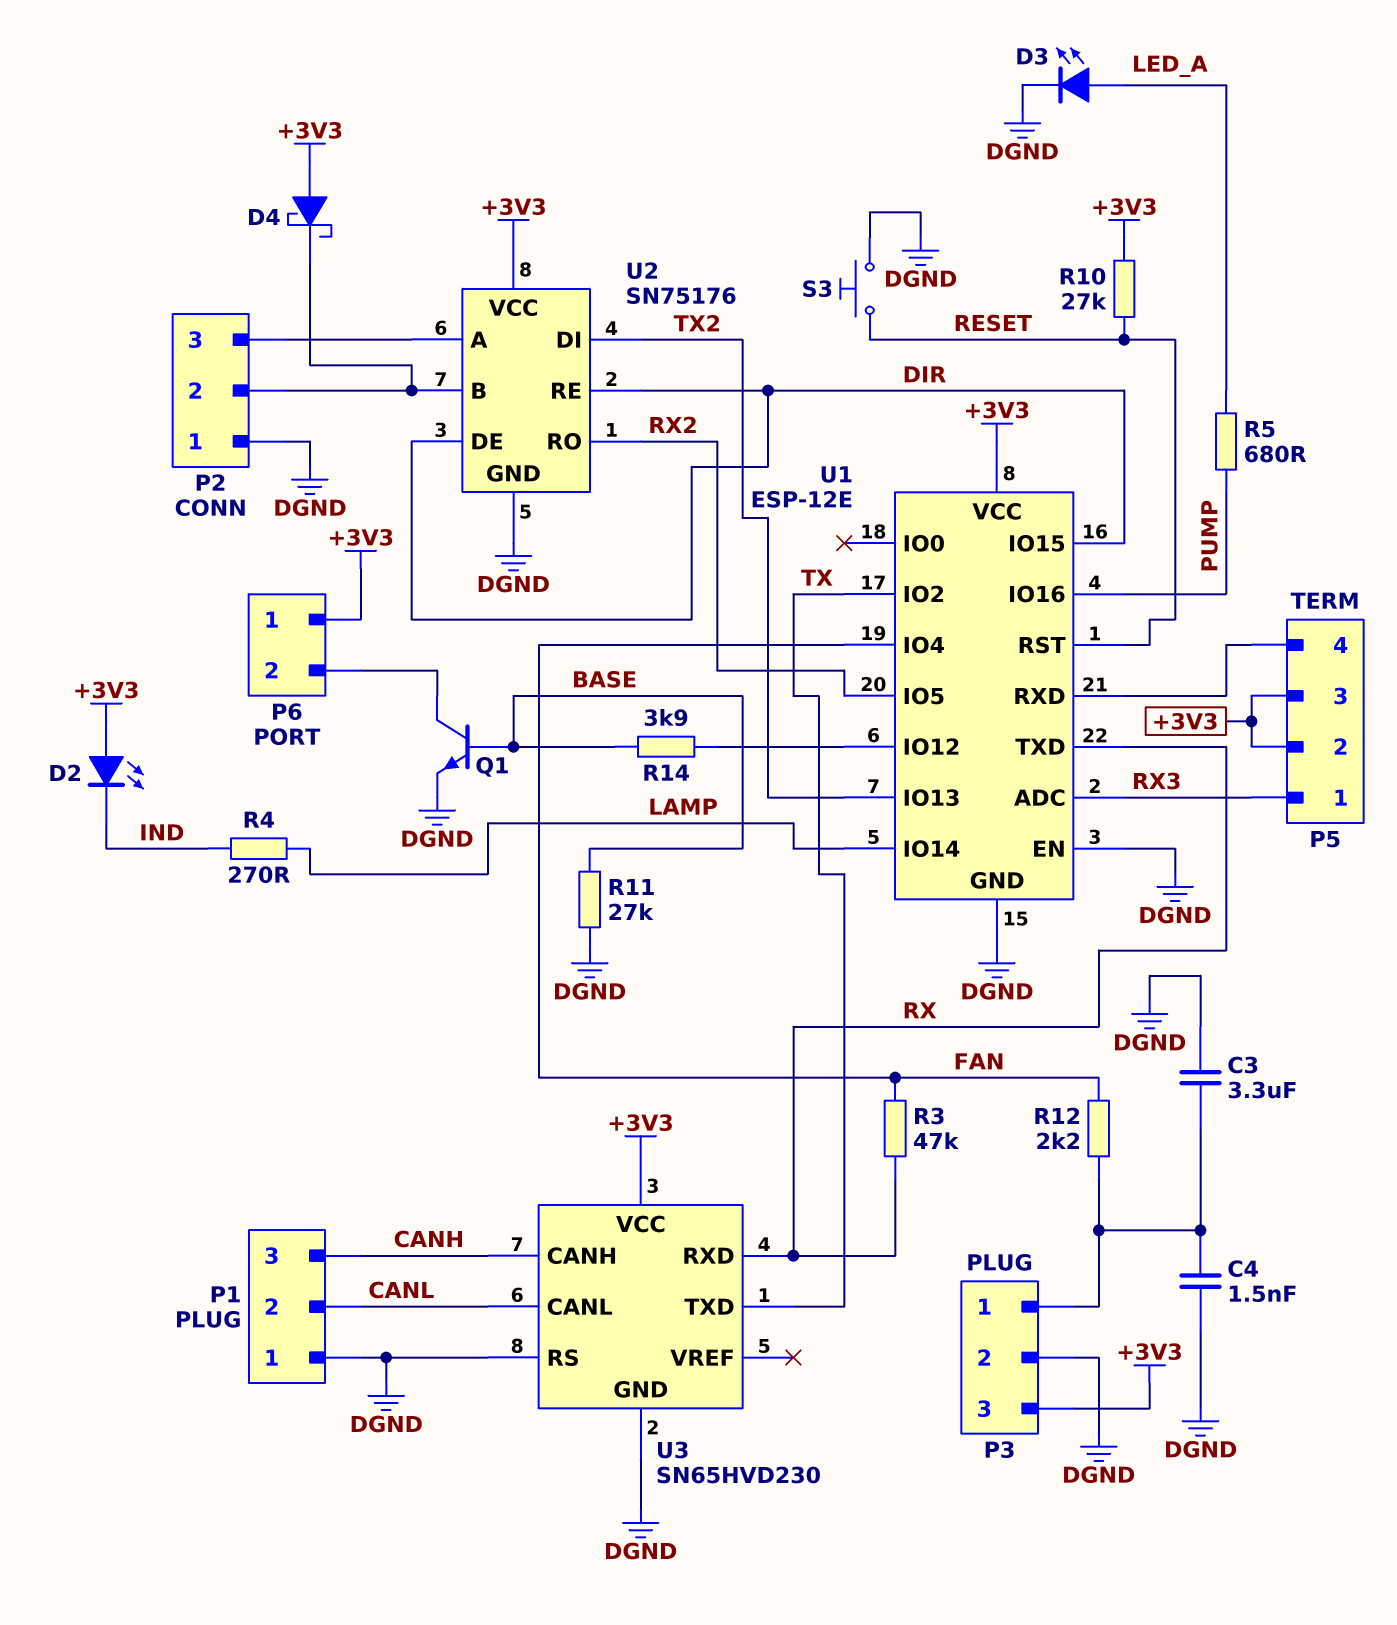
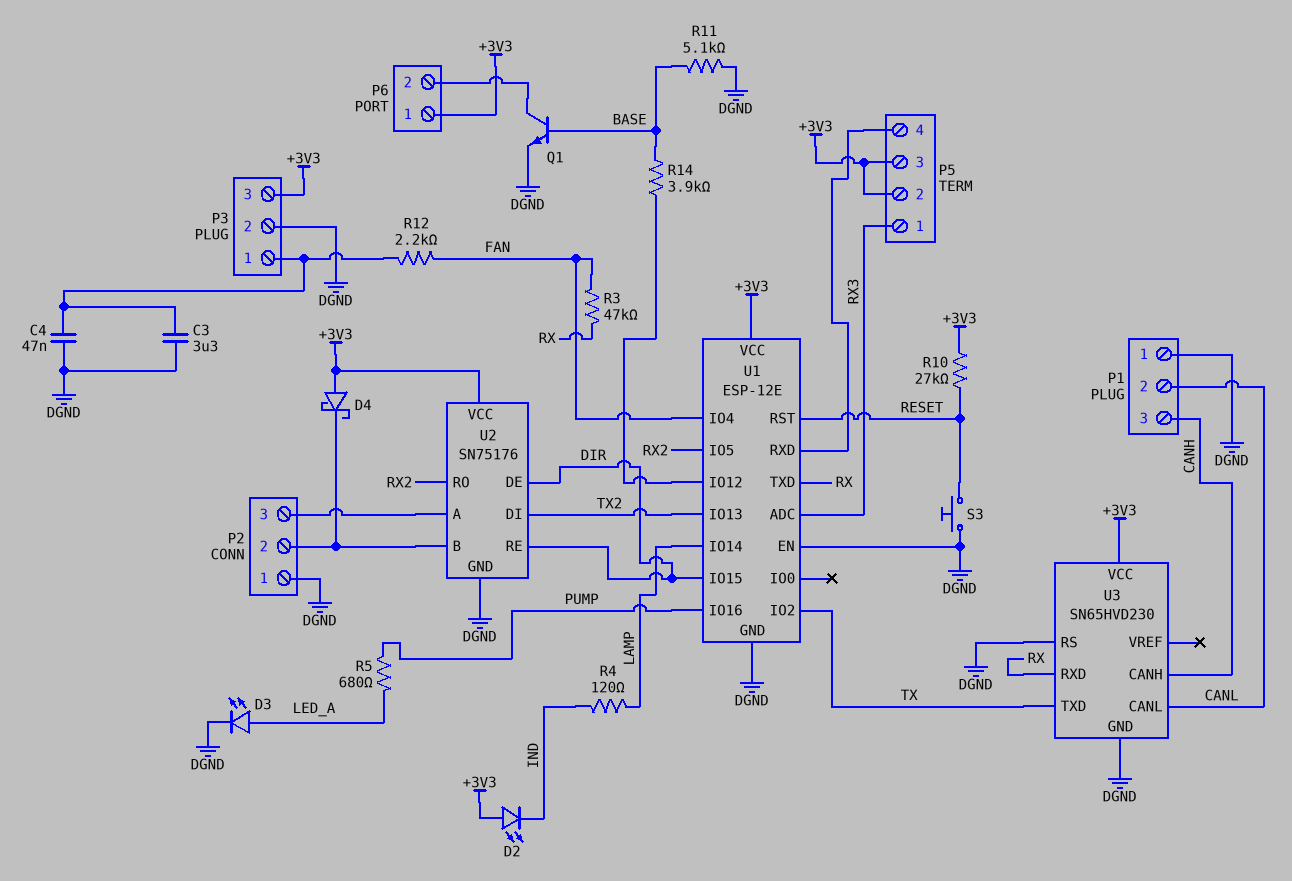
C4: 1.5nF (DGND, P3/1) -> 47nF (DGND, P3/1)
R4: 270 (IND, LAMP) -> 120 (IND, LAMP)
R11: 27k (BASE, DGND) -> 5.1k (BASE, DGND)

